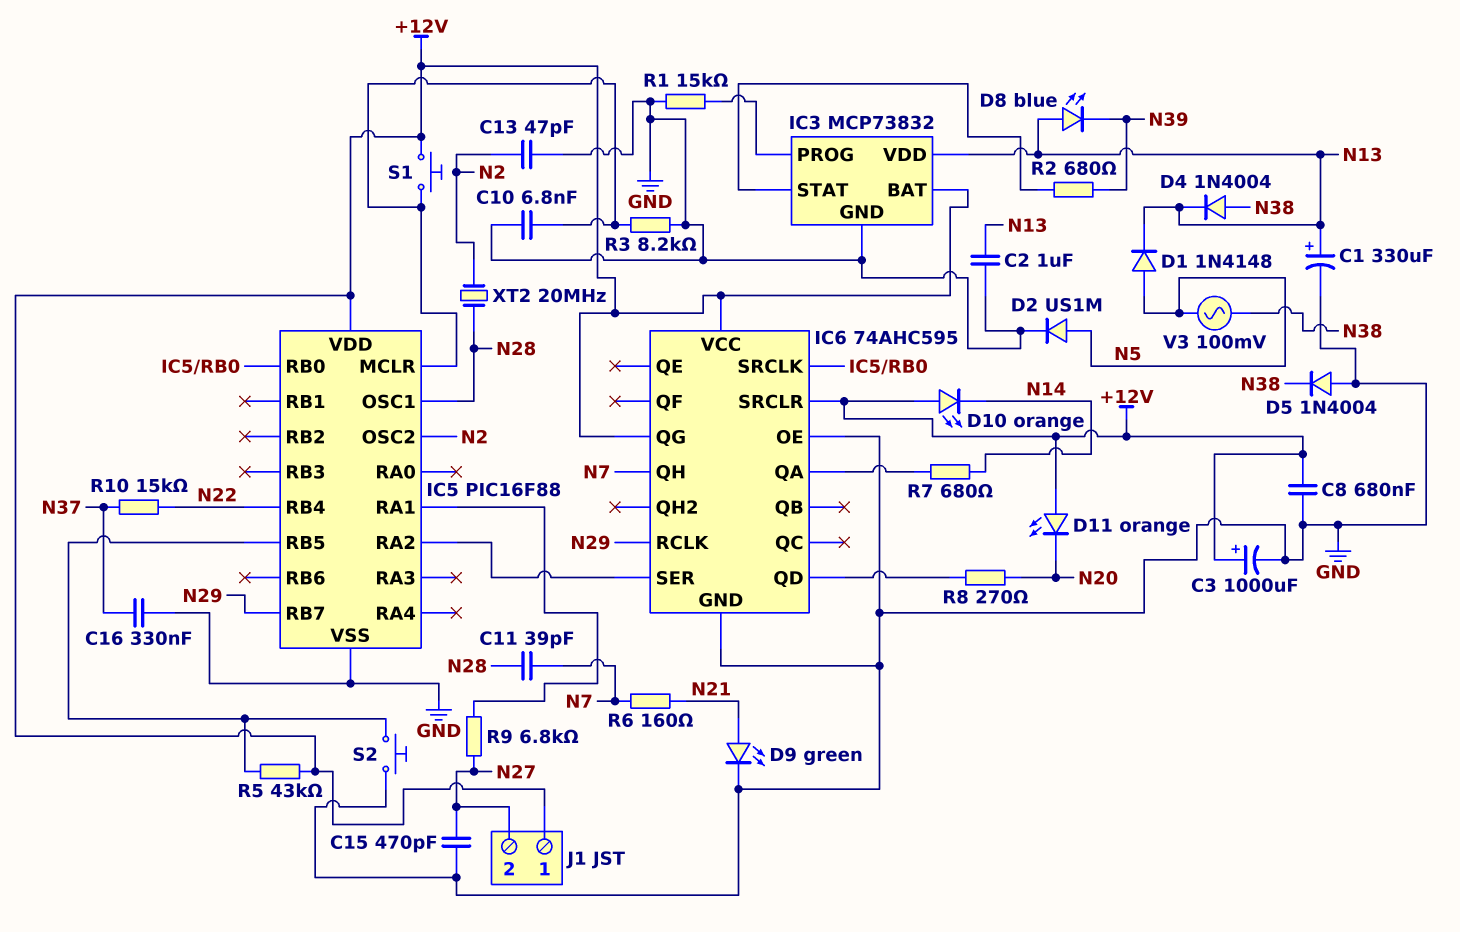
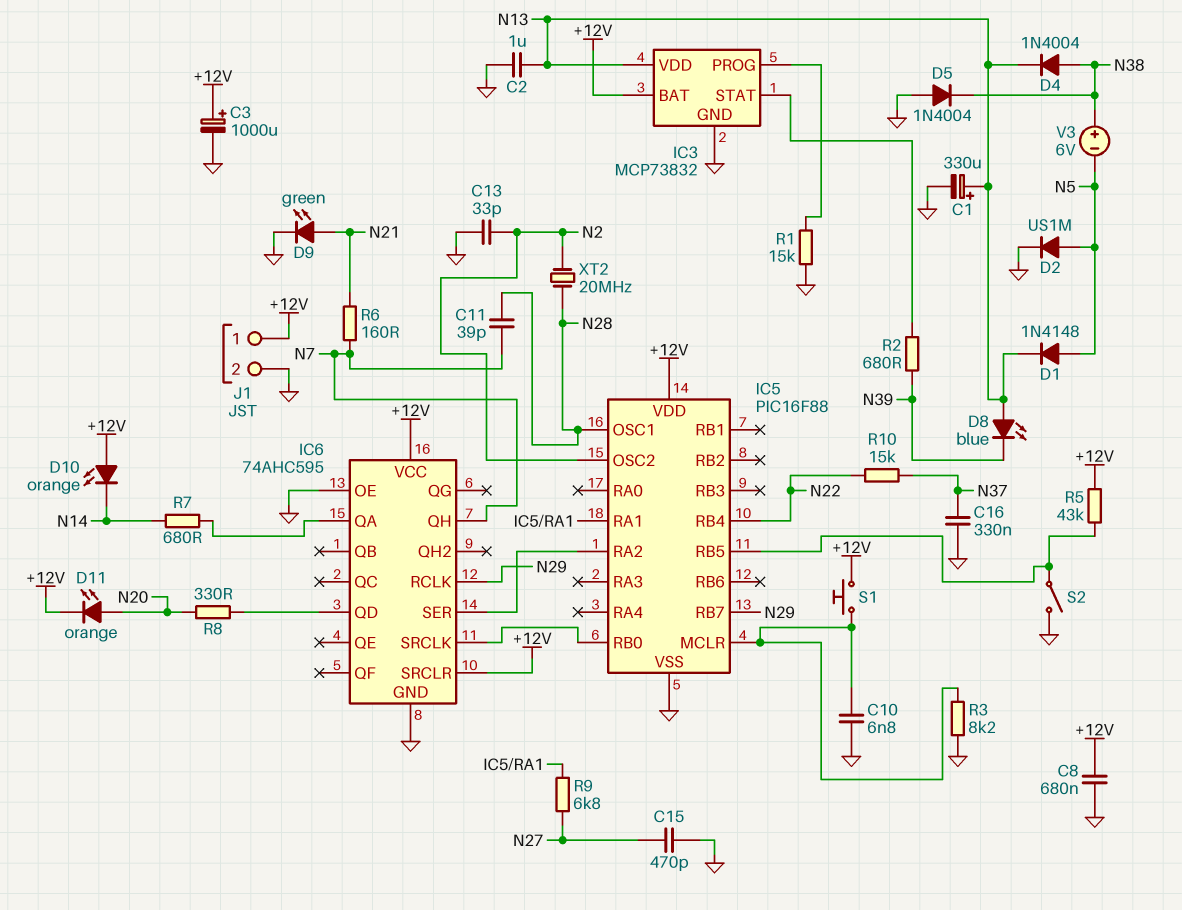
C13: 47pF (GND, N2) -> 33pF (GND, N2)
D11: LED orange (A +12V, K N20) -> LED orange (A N20, K +12V)
IC6 pin QG: +12V -> none
J1 pin 2: N27 -> GND
R8: 270 (IC6/QD, N20) -> 330 (IC6/QD, N20)
S2: button (GND, IC5/RB5) -> switch (GND, IC5/RB5)
V3: AC 100mV (N5, N38) -> 6V (plus N38, minus N5)

